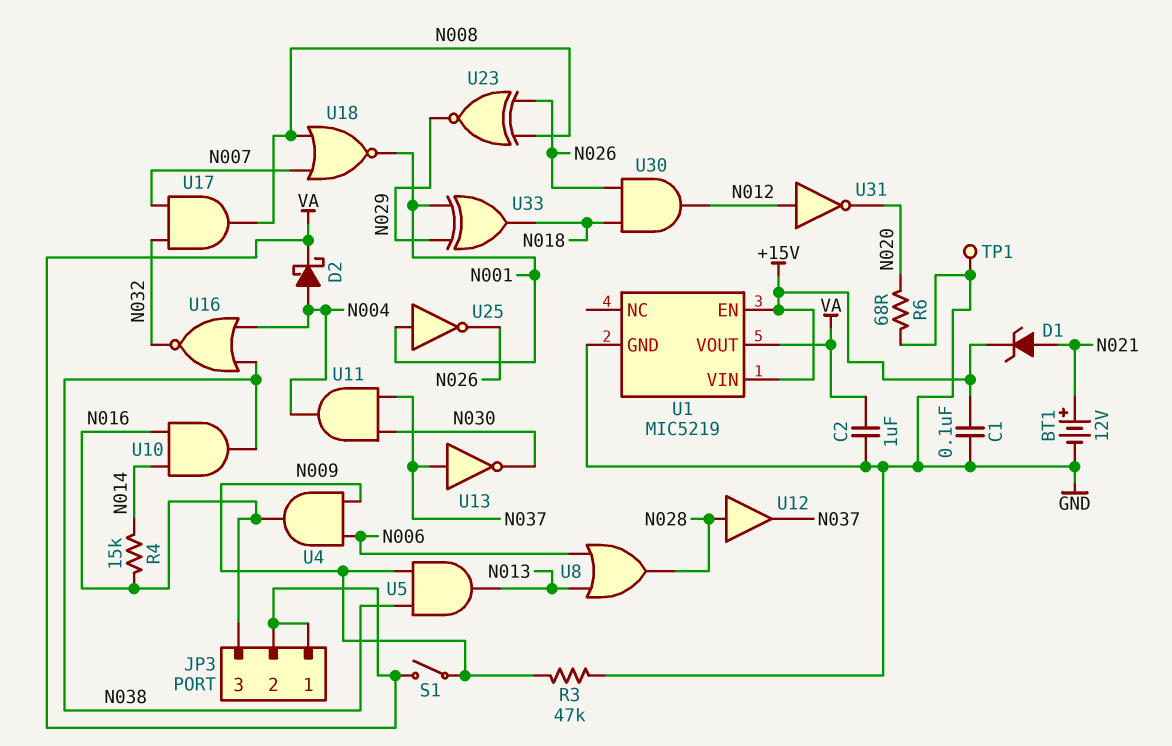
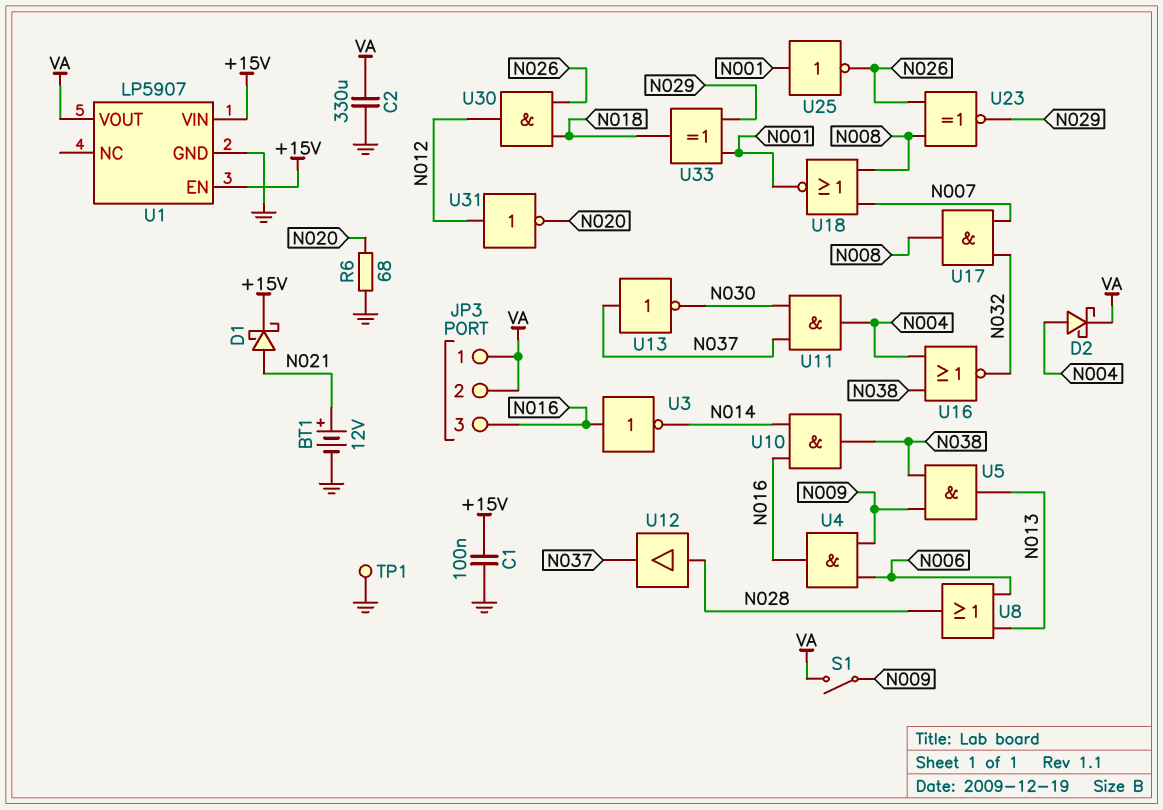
C2: 1uF (GND, VA) -> 330uF (GND, VA)
D1: zener (A N021, K +15V) -> schottky (A N021, K +15V)
R3: 47k (GND, N009) -> none
R4: 15k (N014, N016) -> none
U1: MIC5219 -> LP5907
U3: none -> NOT (in N016, out N014)

